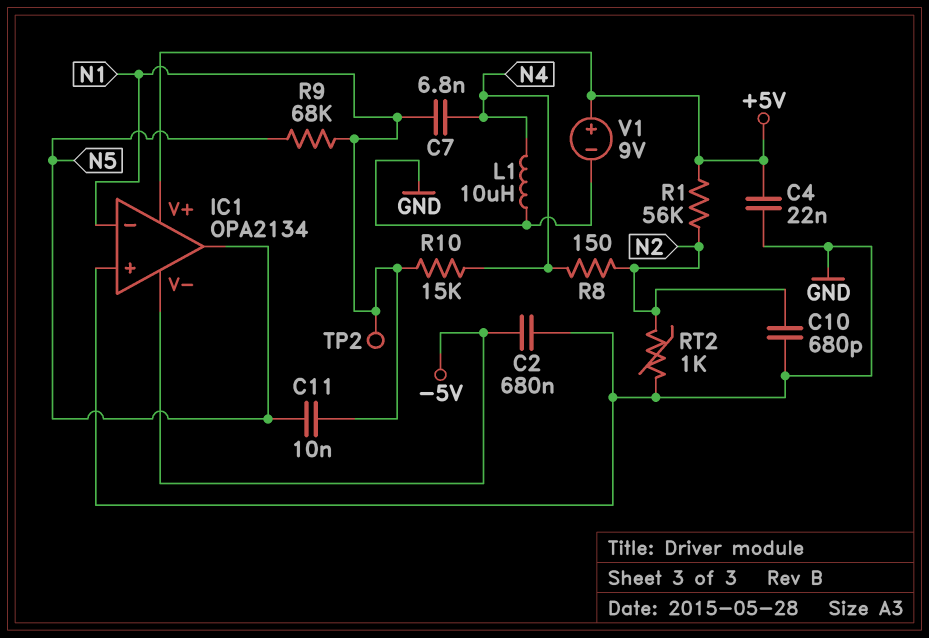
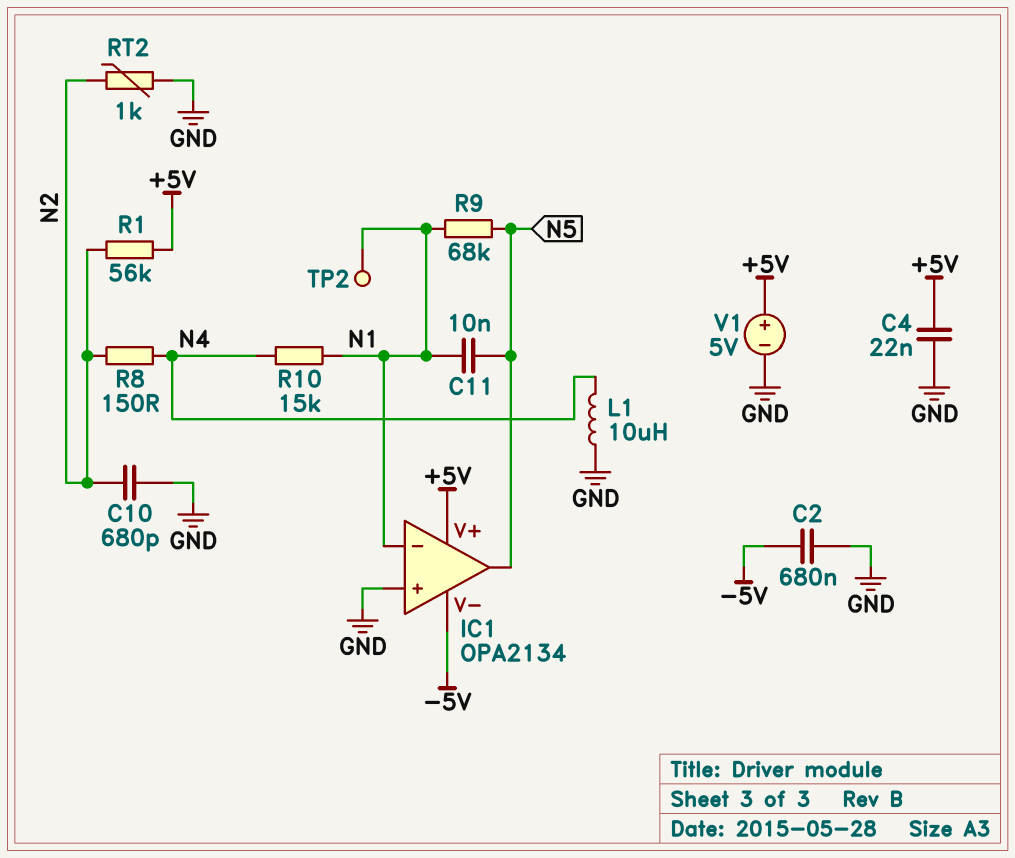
C7: 6.8nF (N1, N4) -> none
V1: 9V (plus +5V, minus GND) -> 5V (plus +5V, minus GND)

